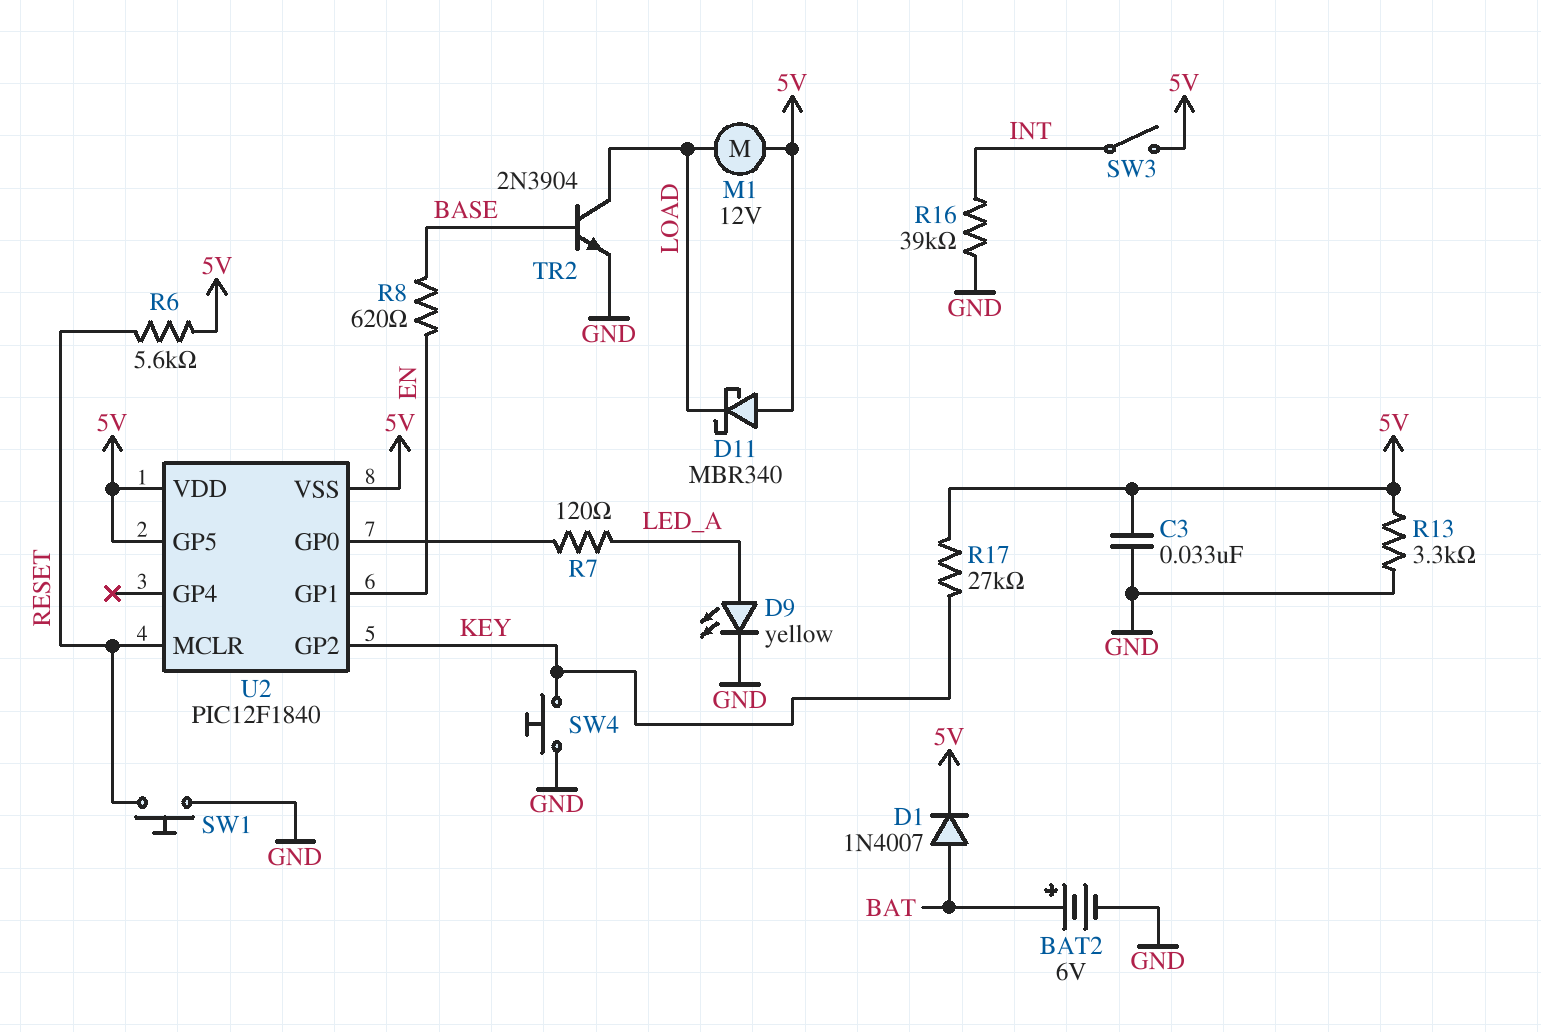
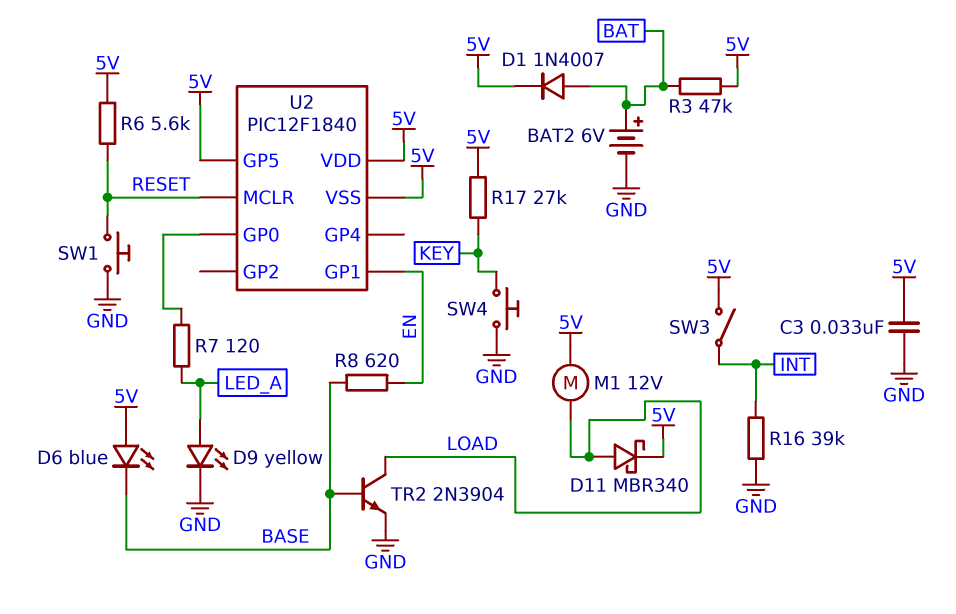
D6: none -> LED blue (A 5V, K BASE)
D11: schottky MBR340 (A 5V, K LOAD) -> schottky MBR340 (A LOAD, K 5V)
R3: none -> 47k (5V, BAT)
R13: 3.3k (5V, GND) -> none
U2 pin GP2: KEY -> none

